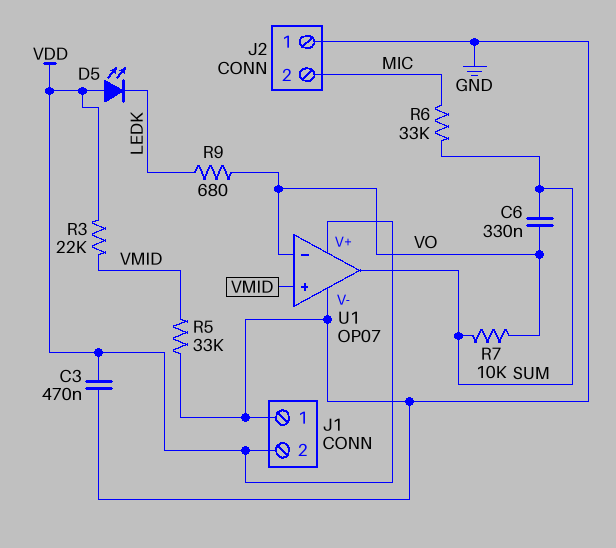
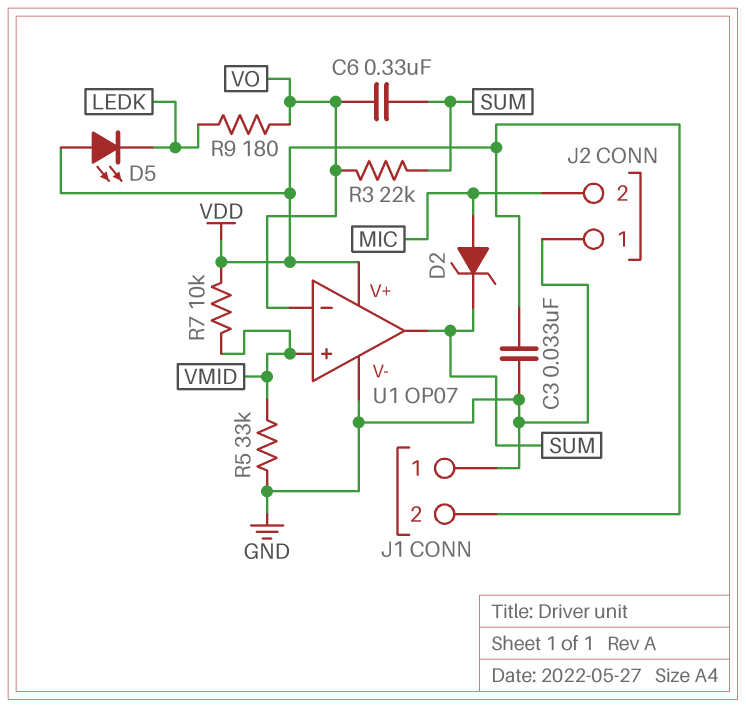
C3: 470nF (GND, VDD) -> 33nF (GND, VDD)
D2: none -> zener (A MIC, K SUM)
R3: 22k (VDD, VMID) -> 22k (SUM, VO)
R6: 33k (MIC, SUM) -> none
R7: 10k (SUM, VO) -> 10k (VDD, VMID)
R9: 680 (LEDK, VO) -> 180 (LEDK, VO)

